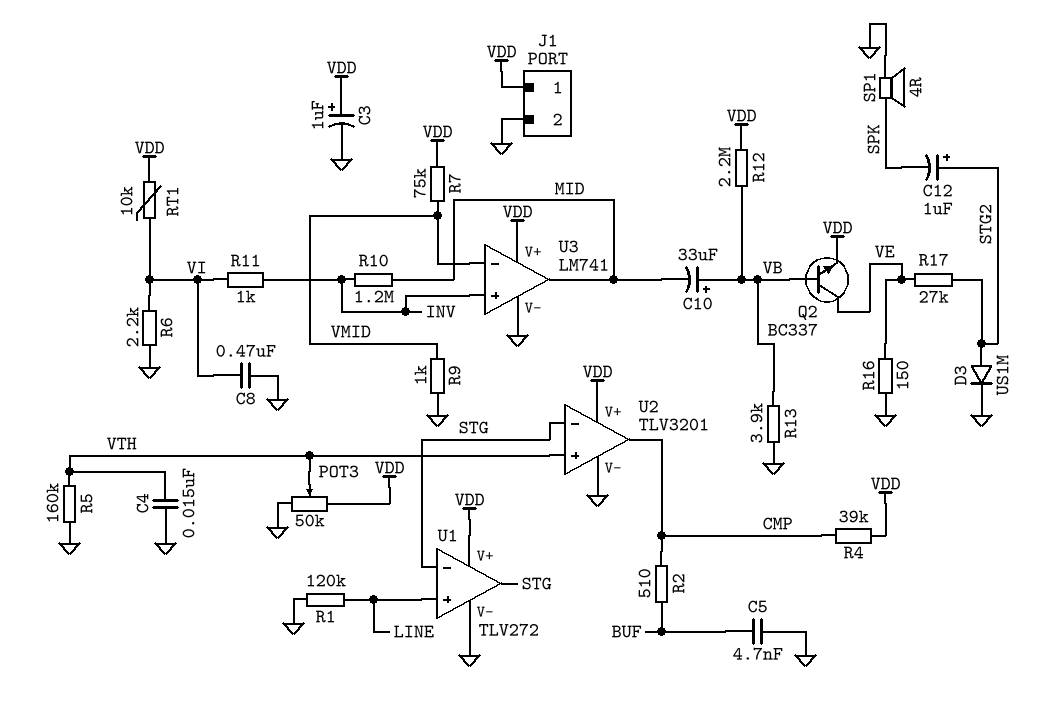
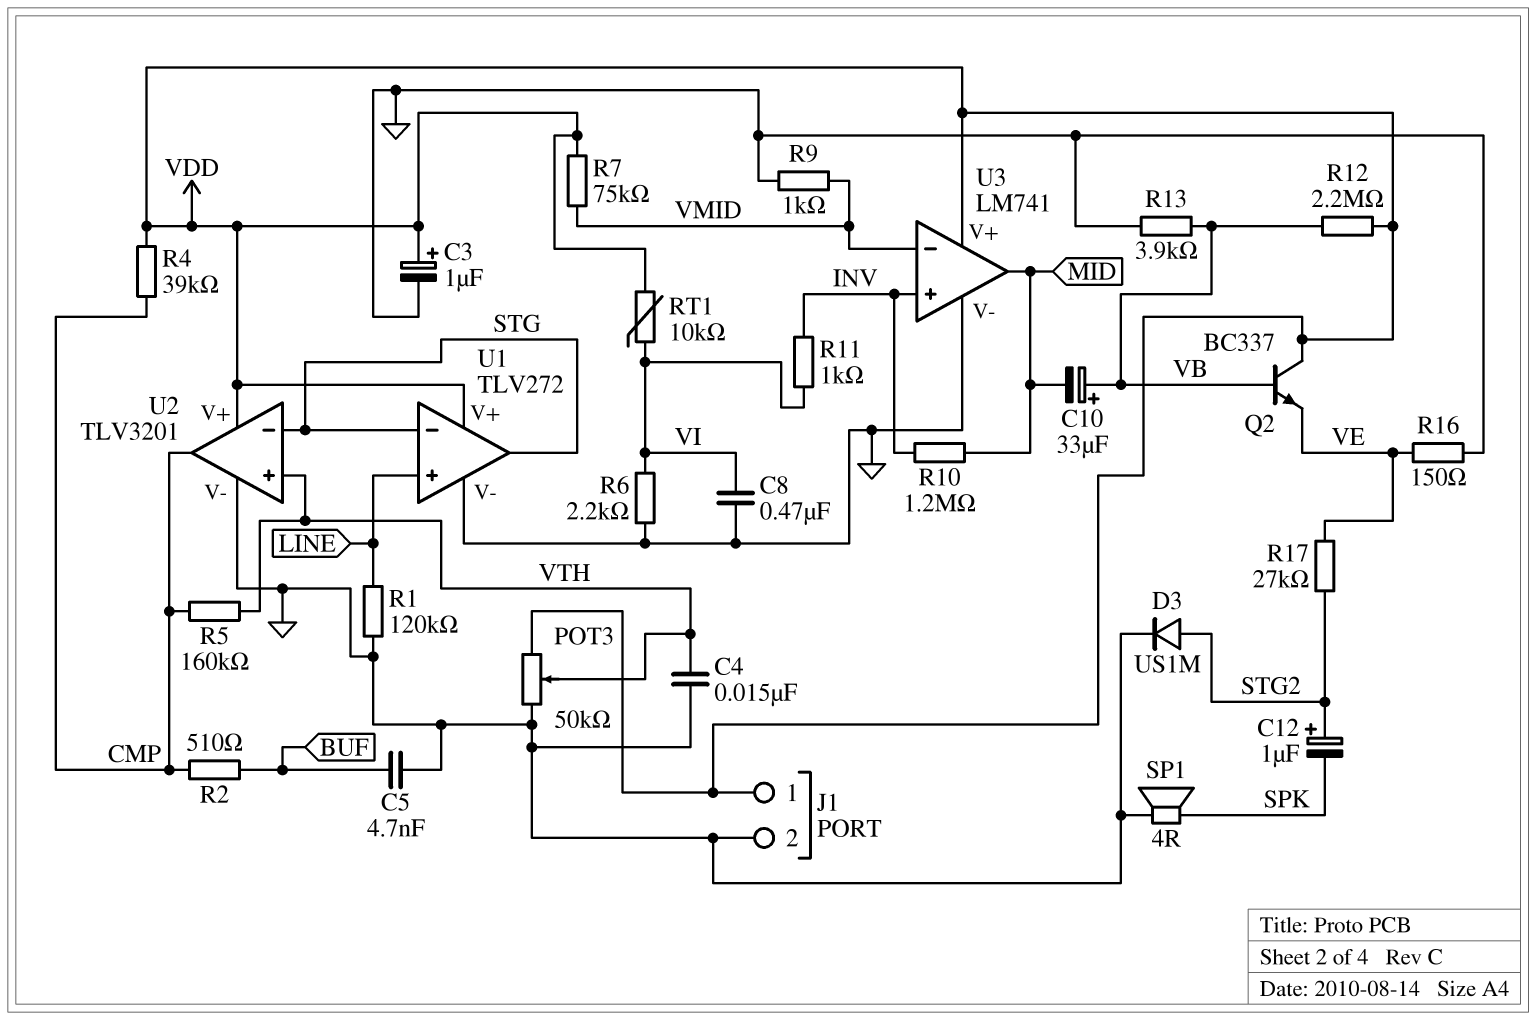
Q2: NPN BC337 (B VB, C VE, E VDD) -> NPN BC337 (B VB, C VDD, E VE)
R5: 160k (GND, VTH) -> 160k (CMP, VTH)

